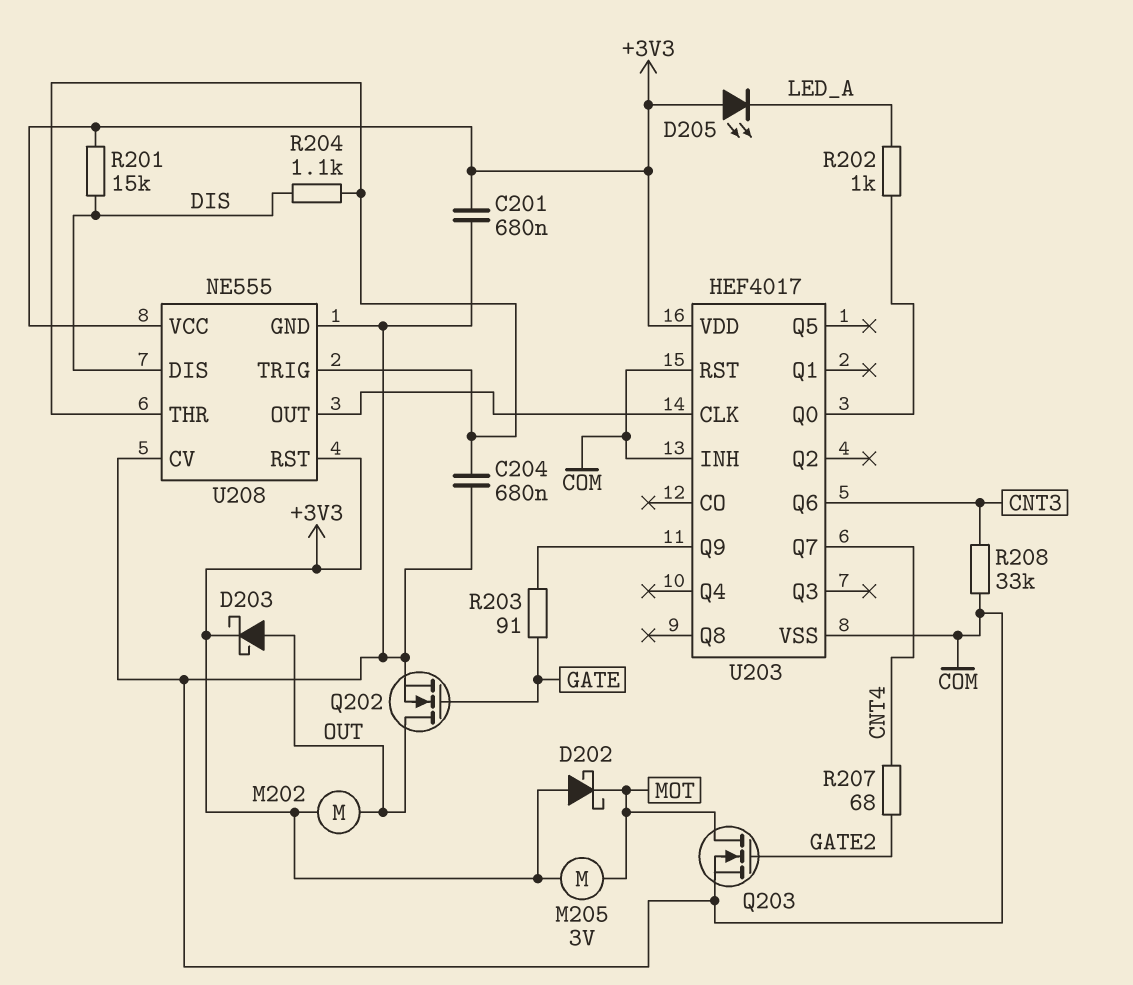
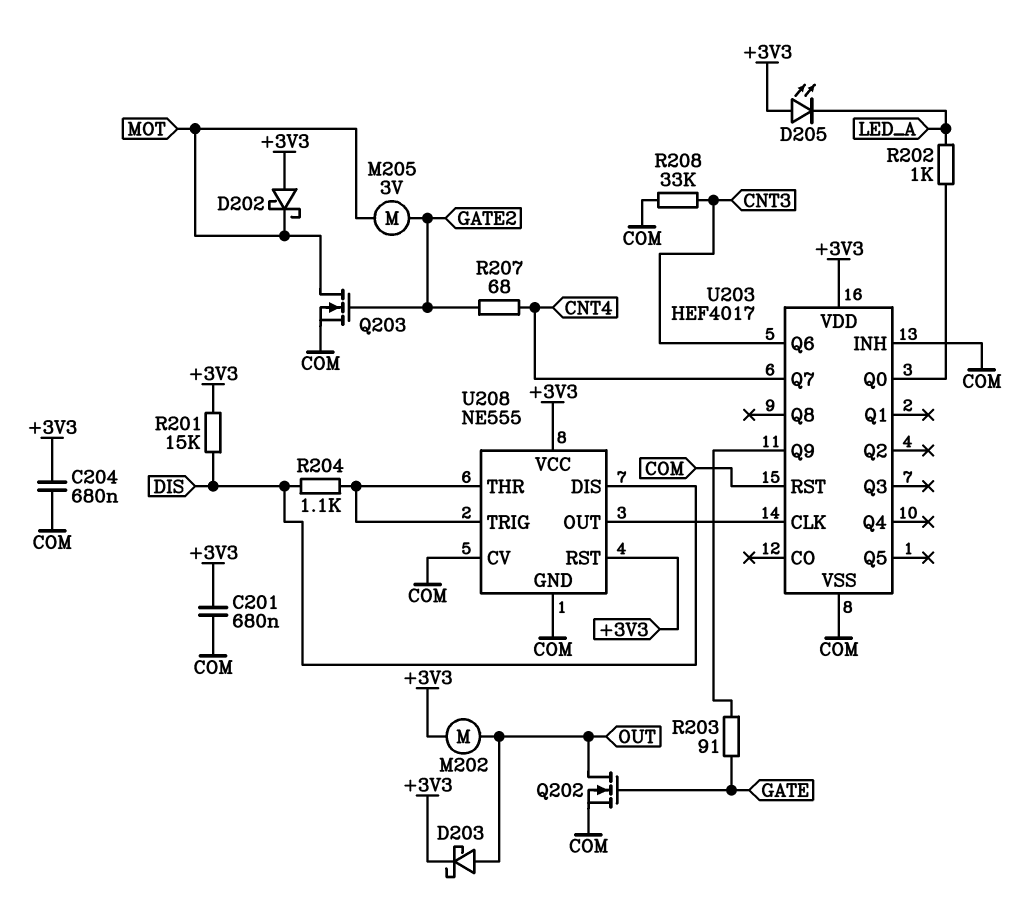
C204: 680nF (COM, U208/THR) -> 680nF (+3V3, COM)
M205: motor 3V (+3V3, MOT) -> motor 3V (GATE2, MOT)

